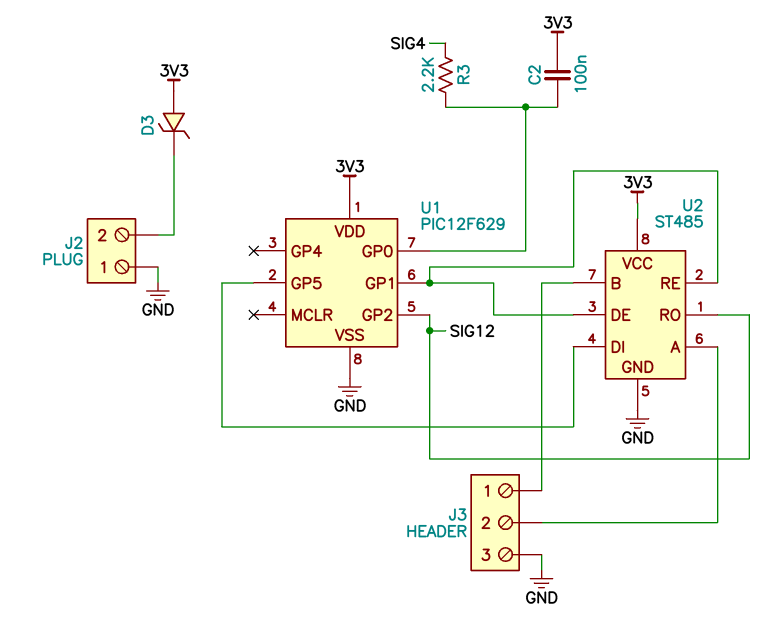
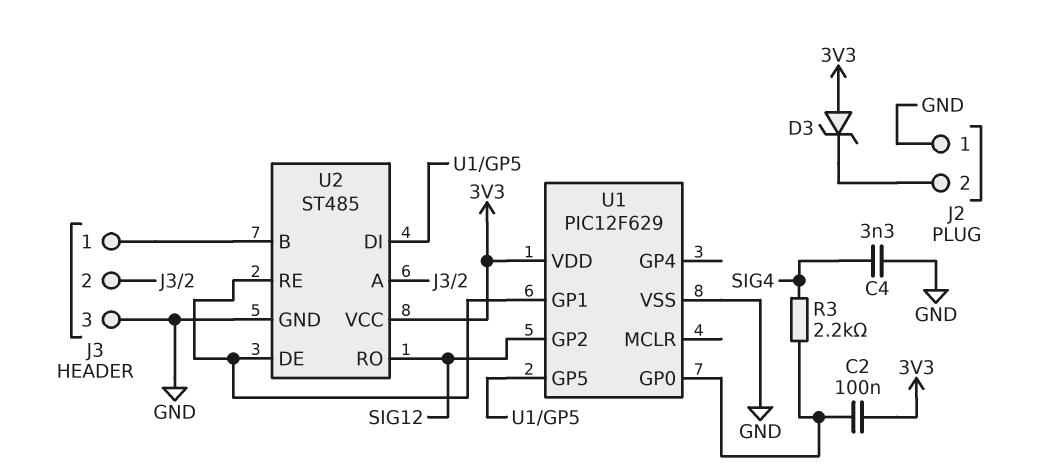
C4: none -> 3.3nF (GND, SIG4)

